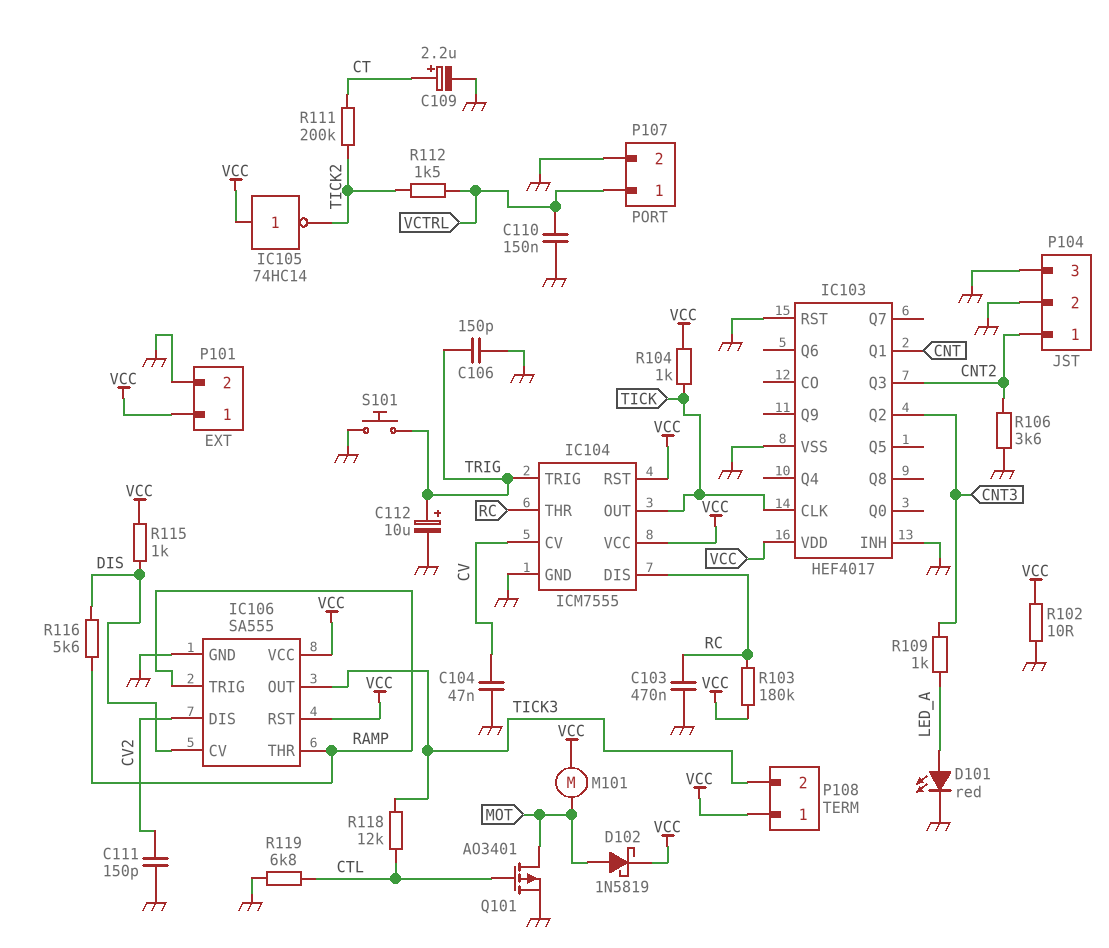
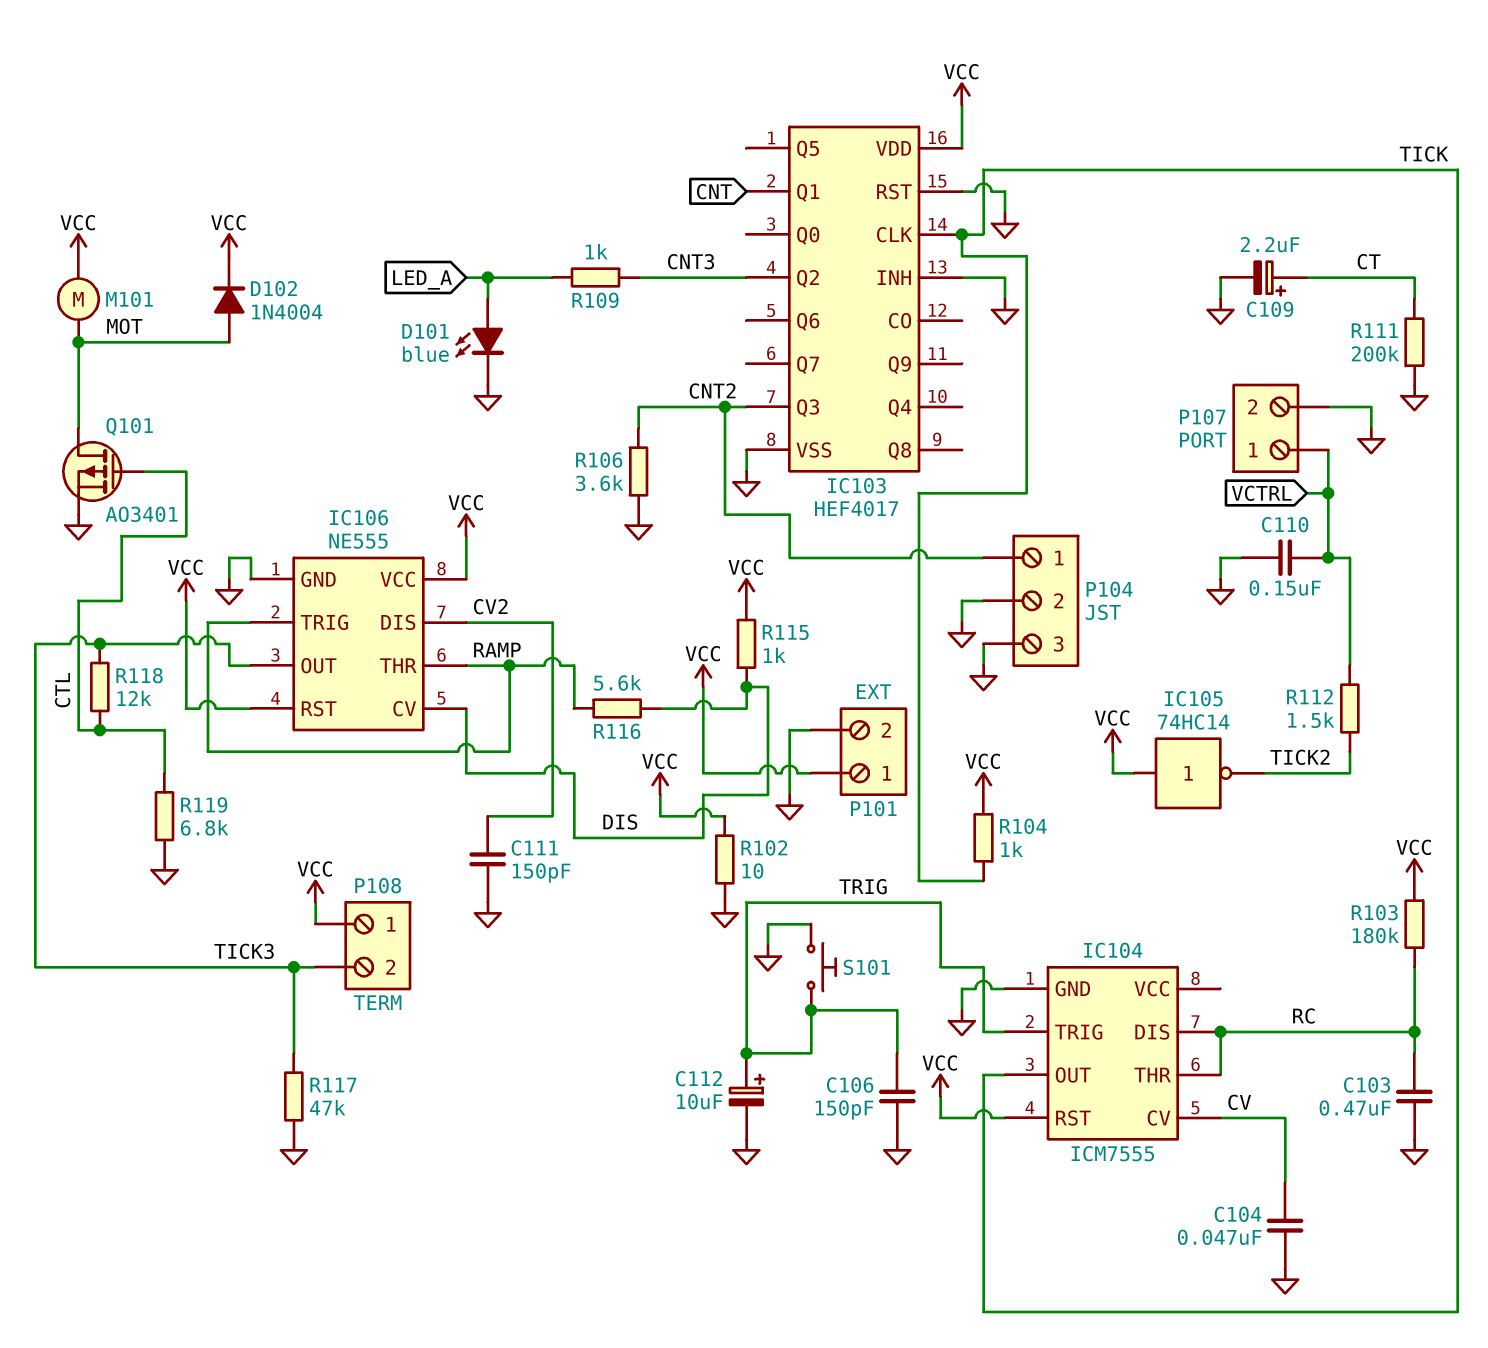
D101: LED red (A LED_A, K GND) -> LED blue (A LED_A, K GND)
D102: schottky 1N5819 (A MOT, K VCC) -> diode 1N4004 (A MOT, K VCC)
IC104 pin VCC: VCC -> none
IC106: SA555 -> NE555
R111: 200k (CT, TICK2) -> 200k (CT, GND)
R117: none -> 47k (GND, TICK3)

